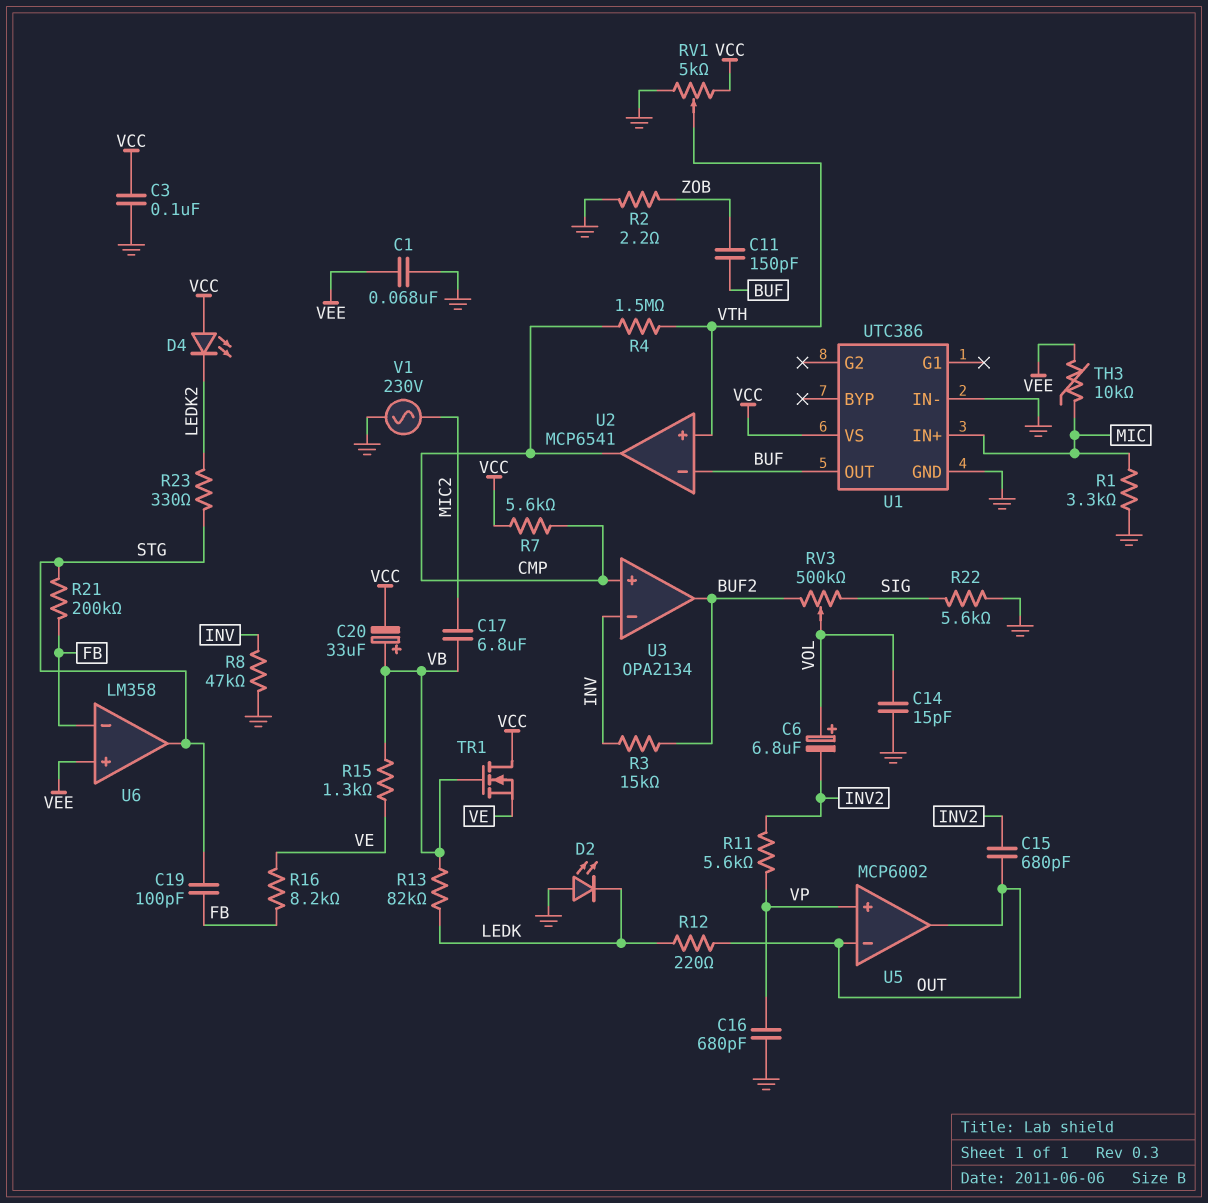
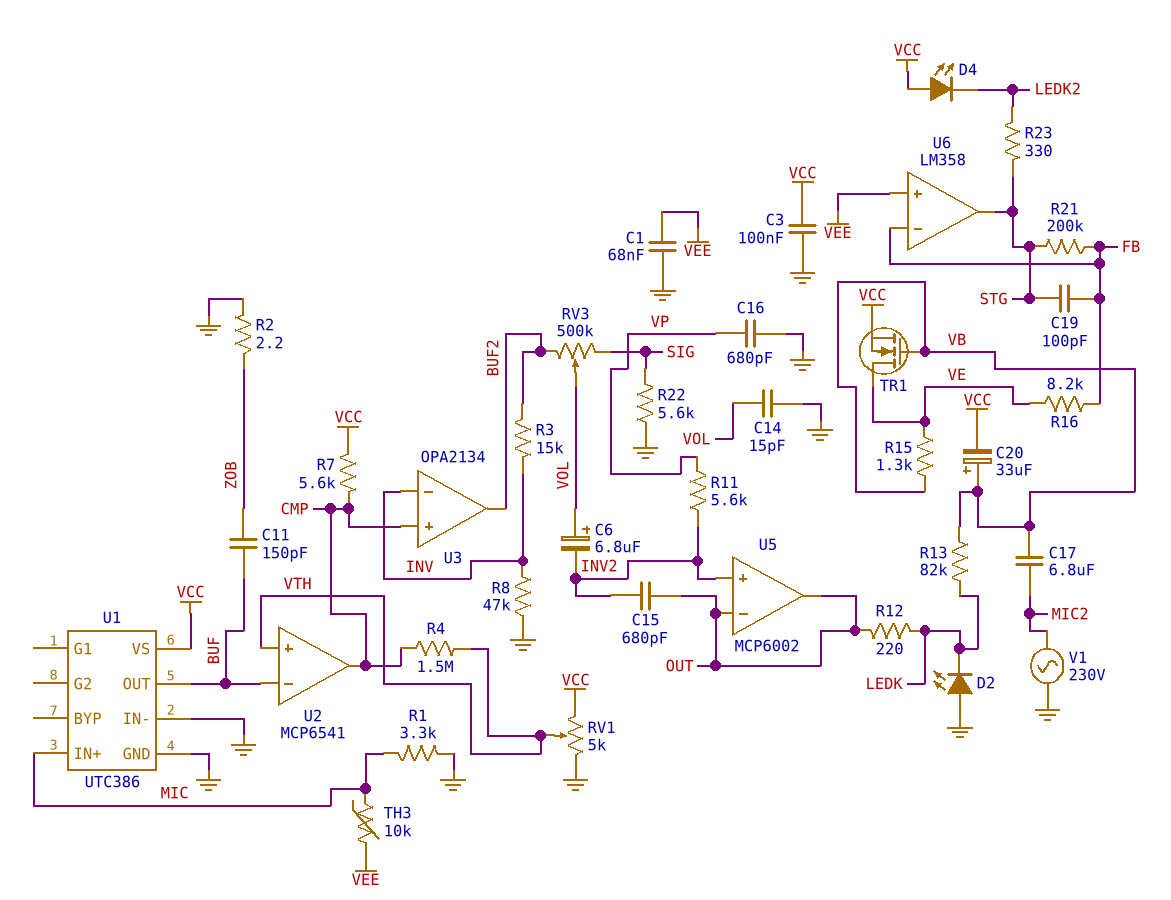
TR1: NMOS (G VB, D VCC, S VE) -> NMOS (G VB, D VE, S VCC)
U5 pin in+: VP -> INV2

